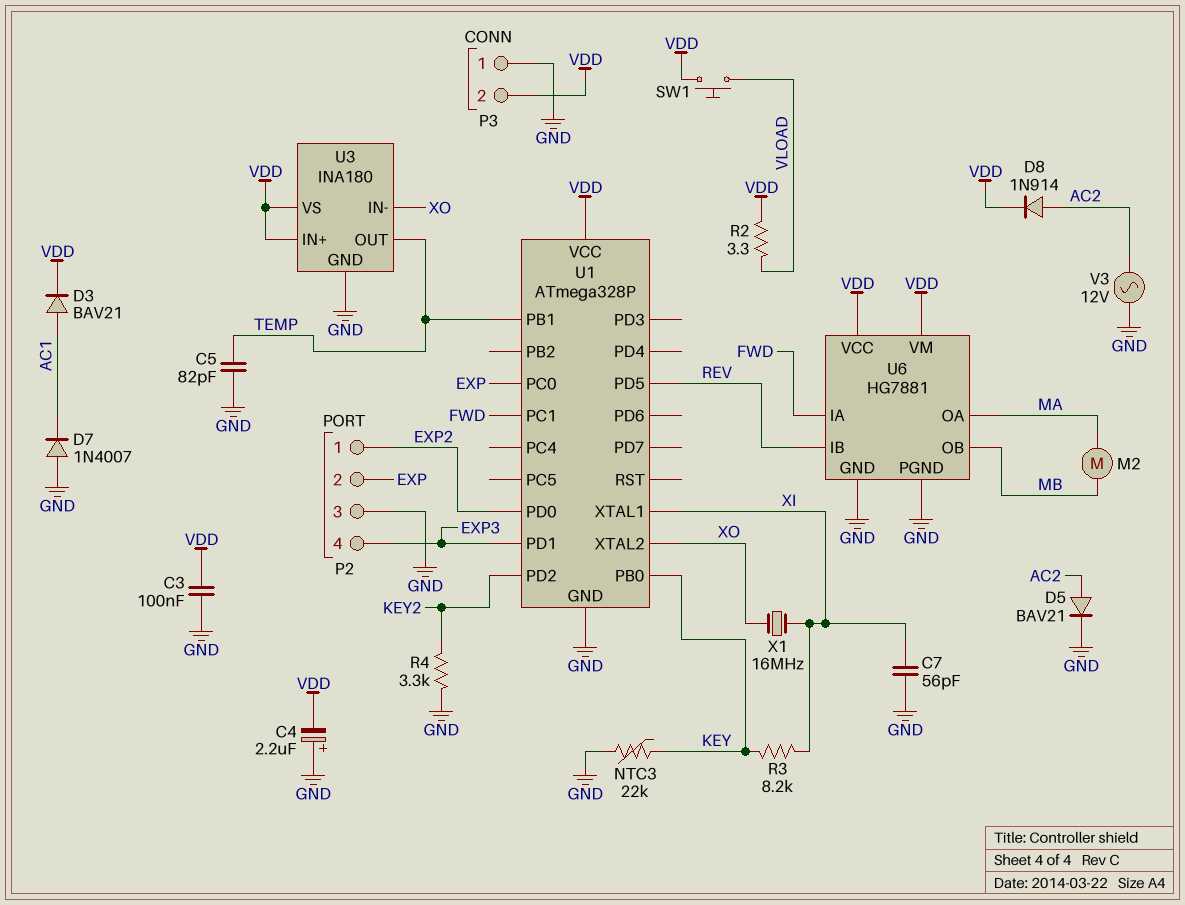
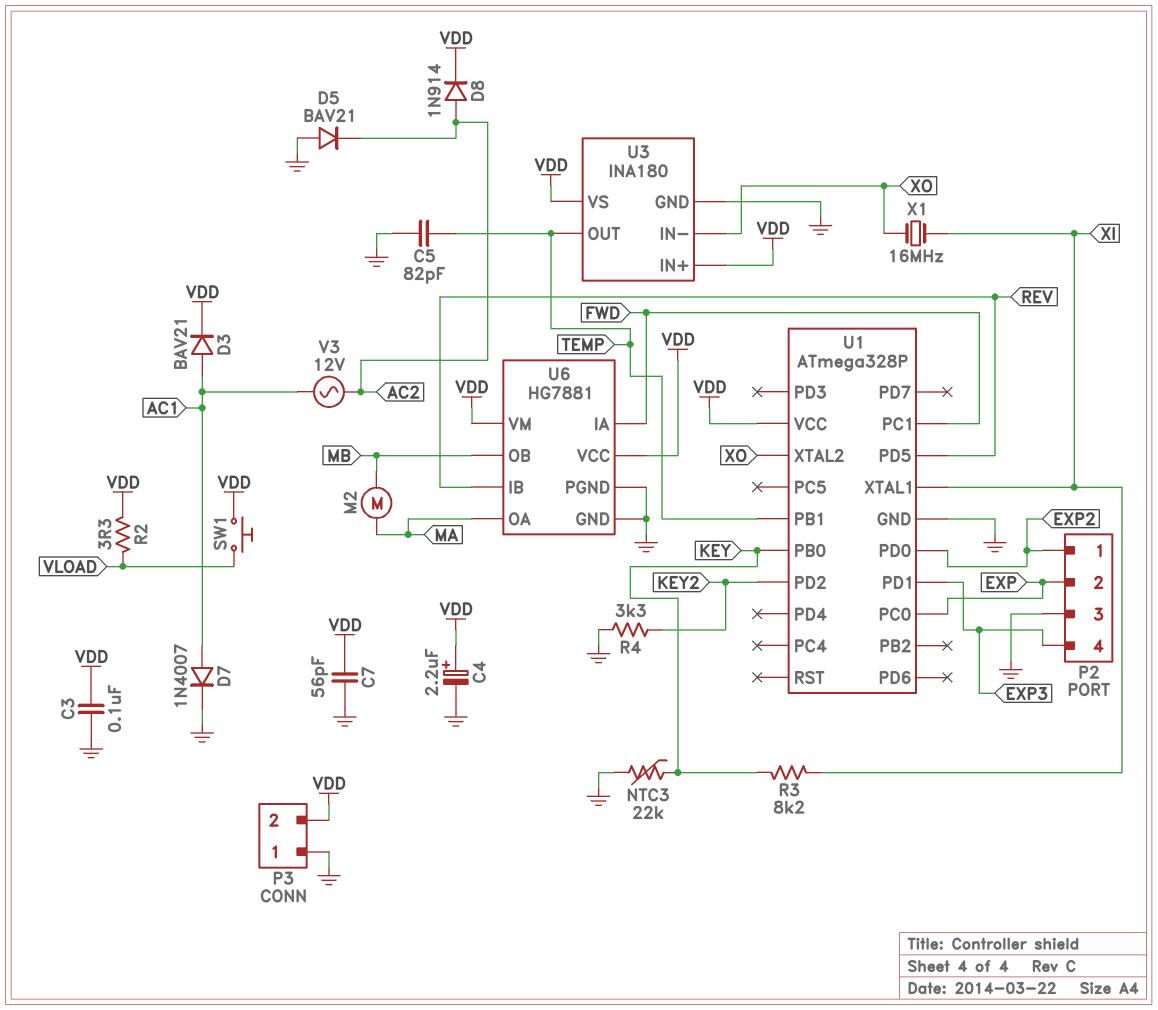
C4: 2.2uF (plus GND, minus VDD) -> 2.2uF (plus VDD, minus GND)
C7: 56pF (GND, XI) -> 56pF (GND, VDD)
D5: diode BAV21 (A AC2, K GND) -> diode BAV21 (A GND, K AC2)
D7: diode 1N4007 (A GND, K AC1) -> diode 1N4007 (A AC1, K GND)
V3: AC 12V (AC2, GND) -> AC 12V (AC1, AC2)

